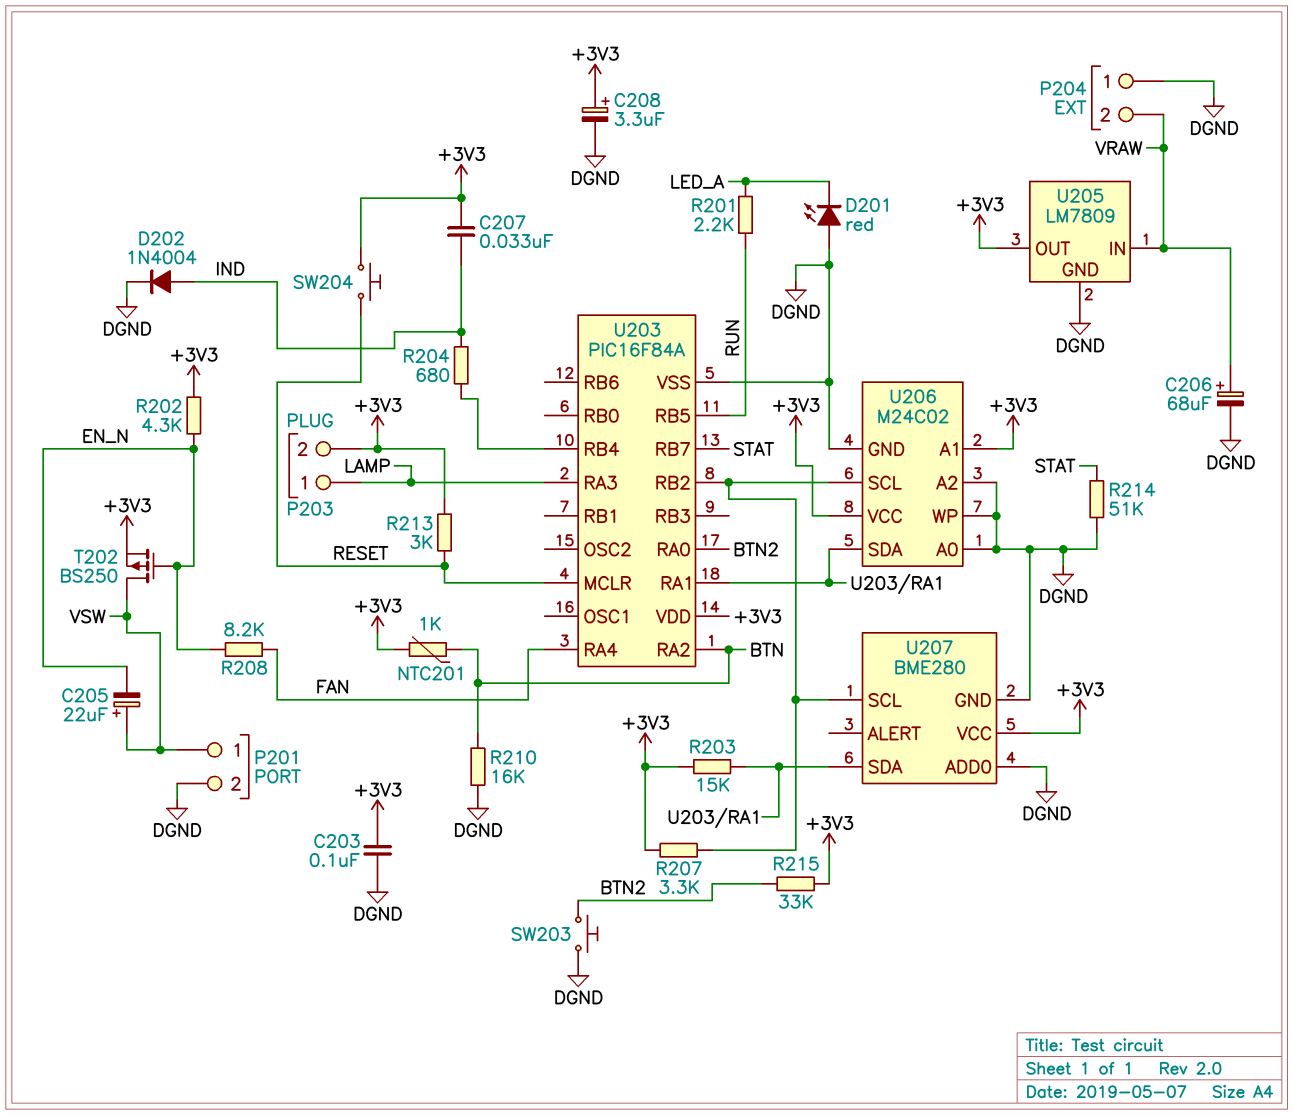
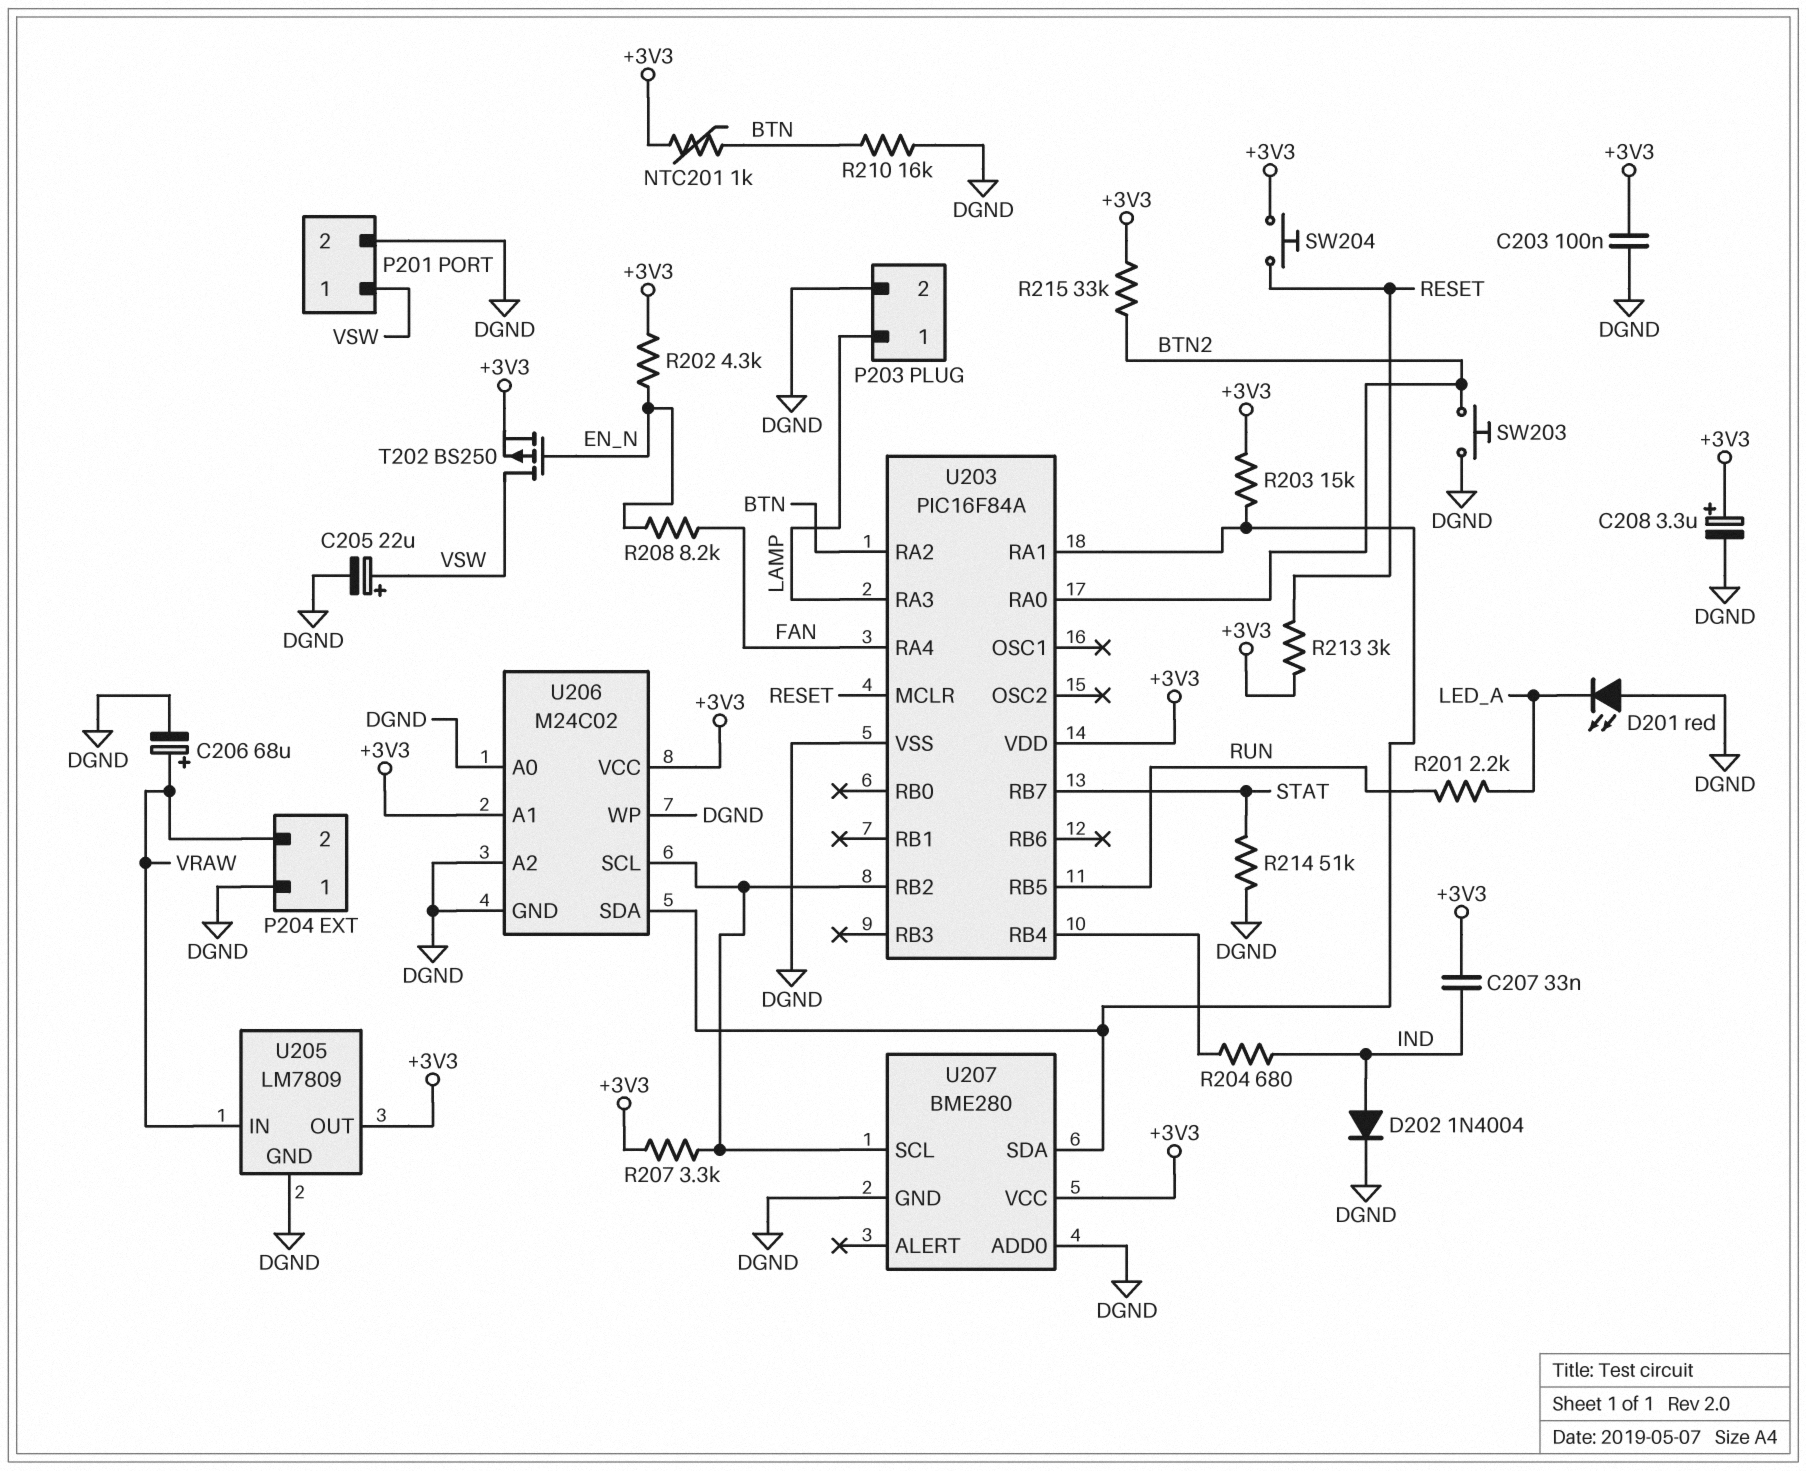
C205: 22uF (plus VSW, minus EN_N) -> 22uF (plus VSW, minus DGND)
P203 pin 2: +3V3 -> DGND

